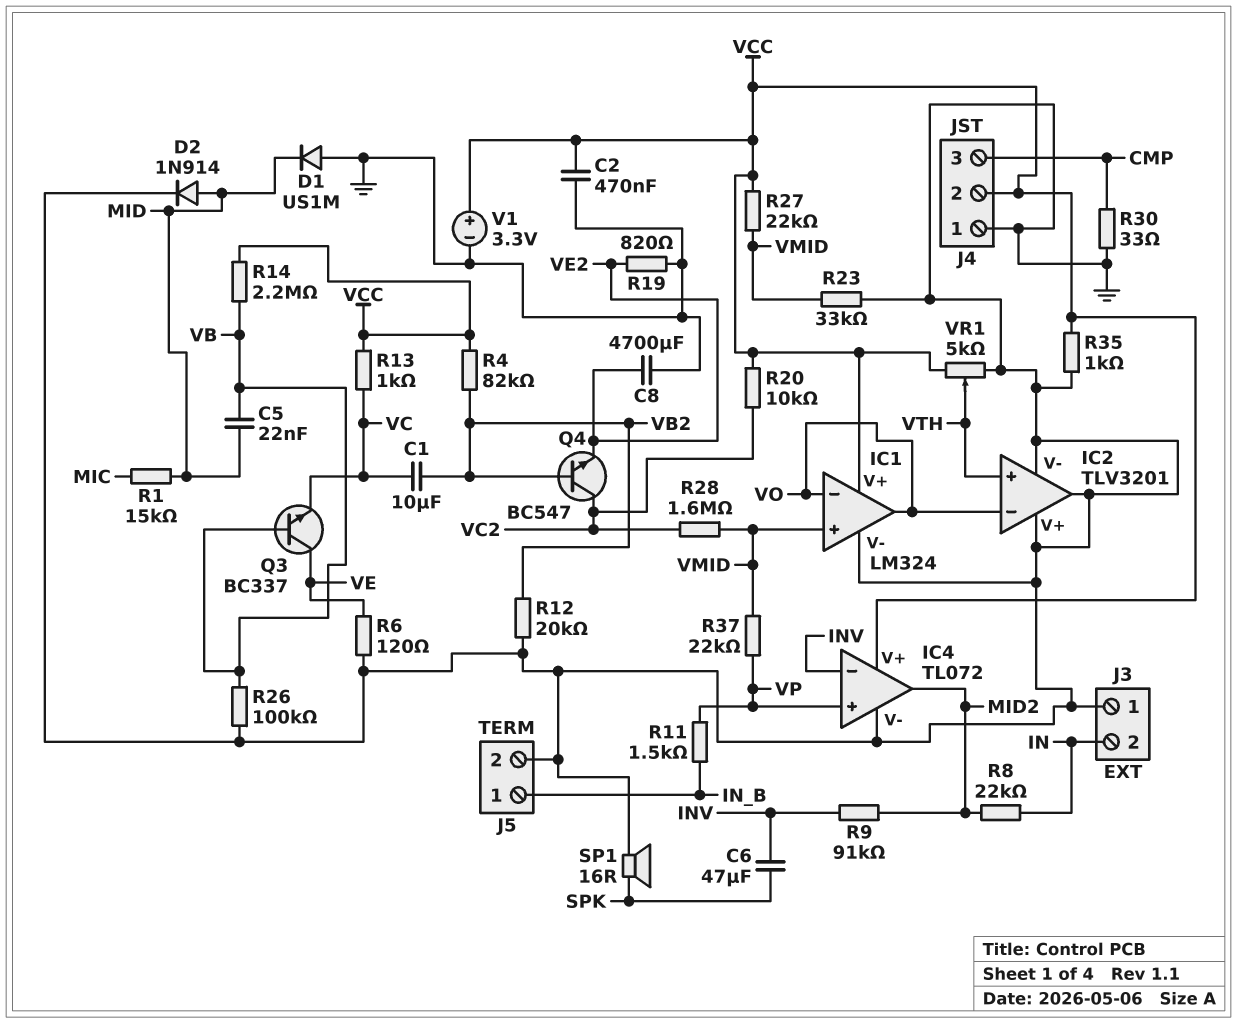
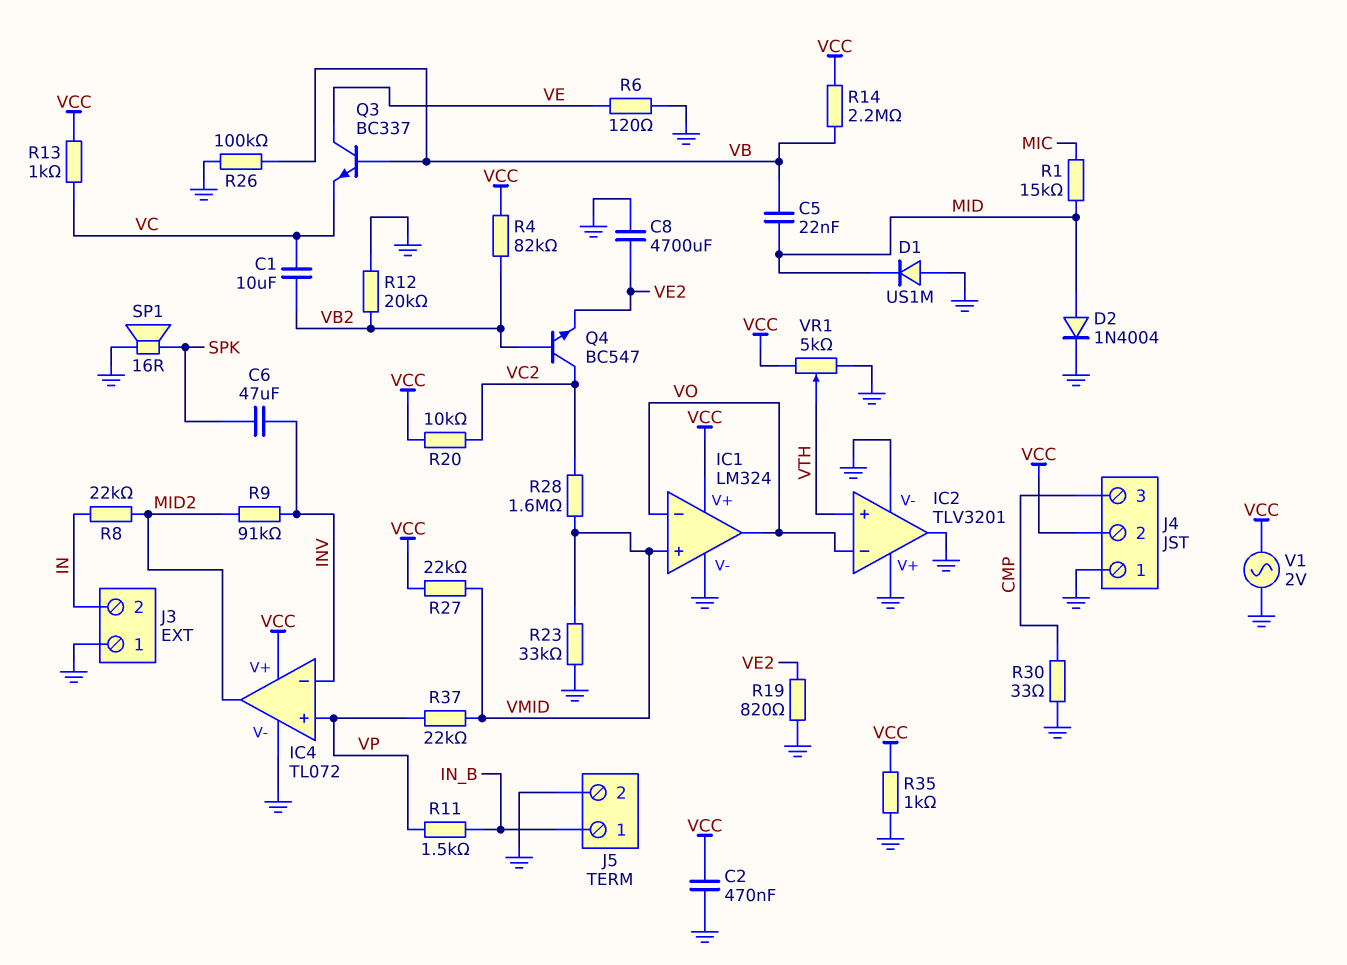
D2: diode 1N914 (A MID, K GND) -> diode 1N4004 (A MID, K GND)
V1: 3.3V (plus VCC, minus GND) -> AC 2V (GND, VCC)

